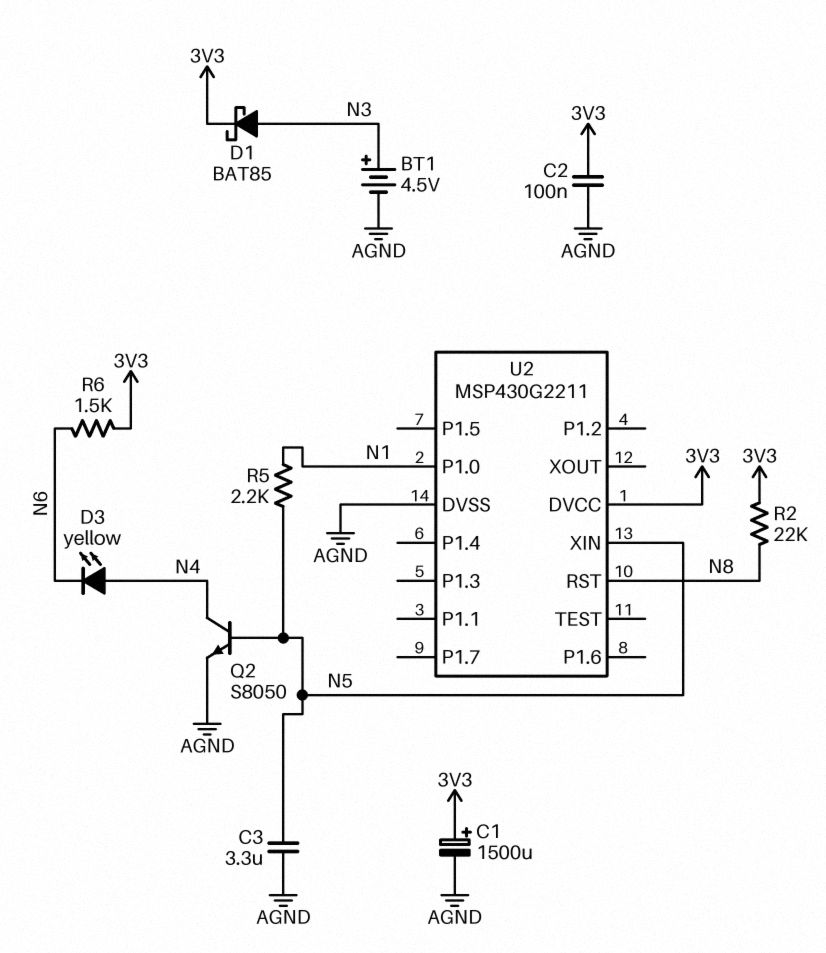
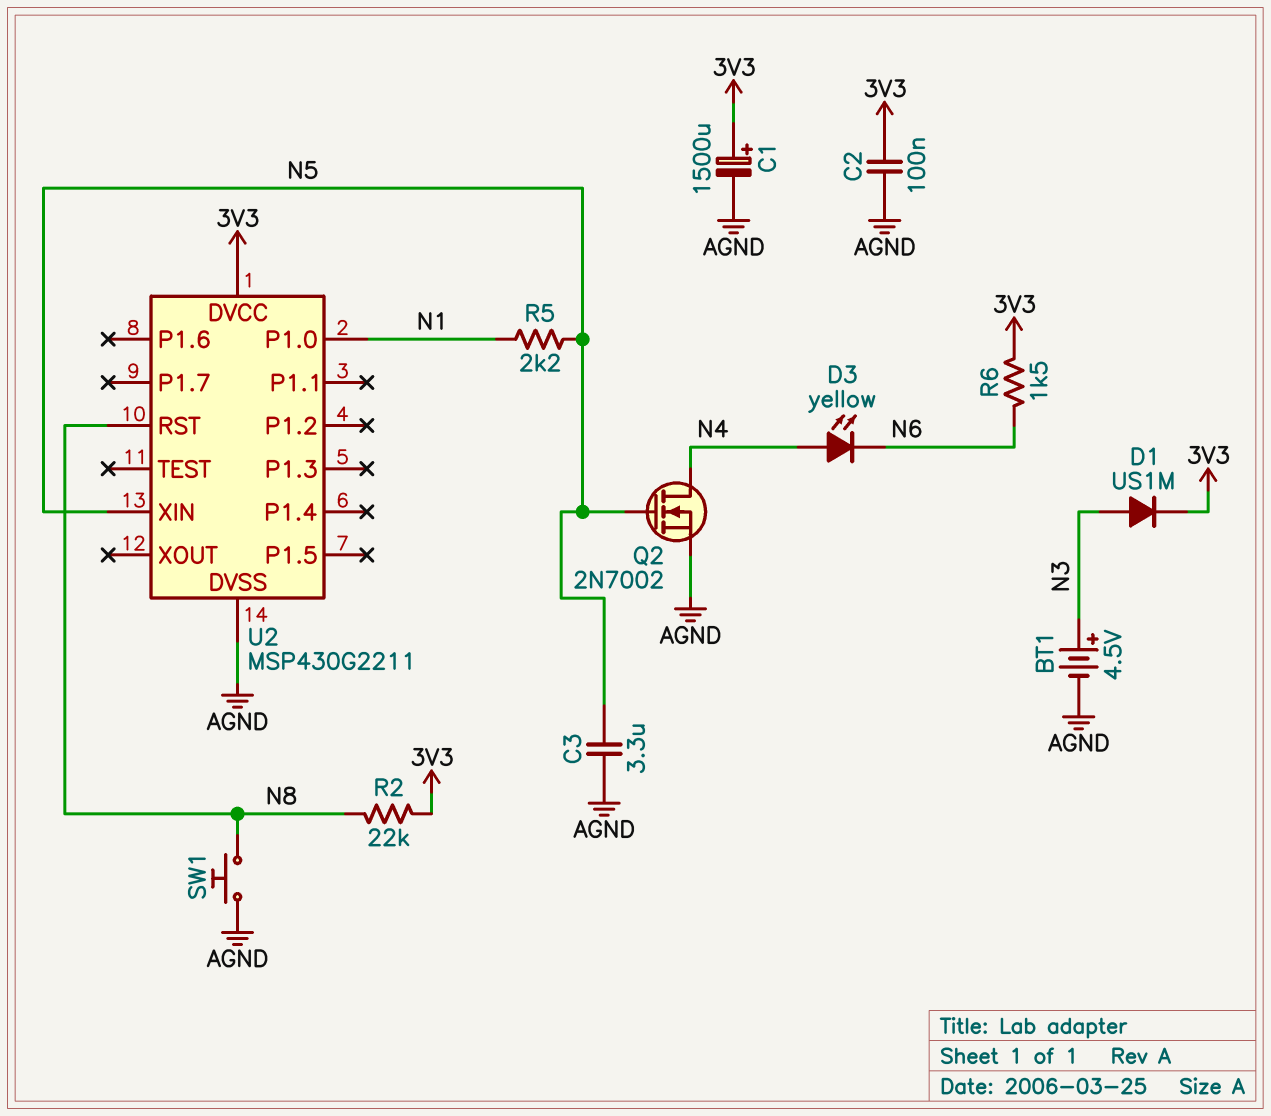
D1: schottky BAT85 (A N3, K 3V3) -> diode US1M (A N3, K 3V3)
Q2: NPN S8050 (B N5, C N4, E AGND) -> NMOS 2N7002 (G N5, D N4, S AGND)
SW1: none -> button (AGND, N8)

